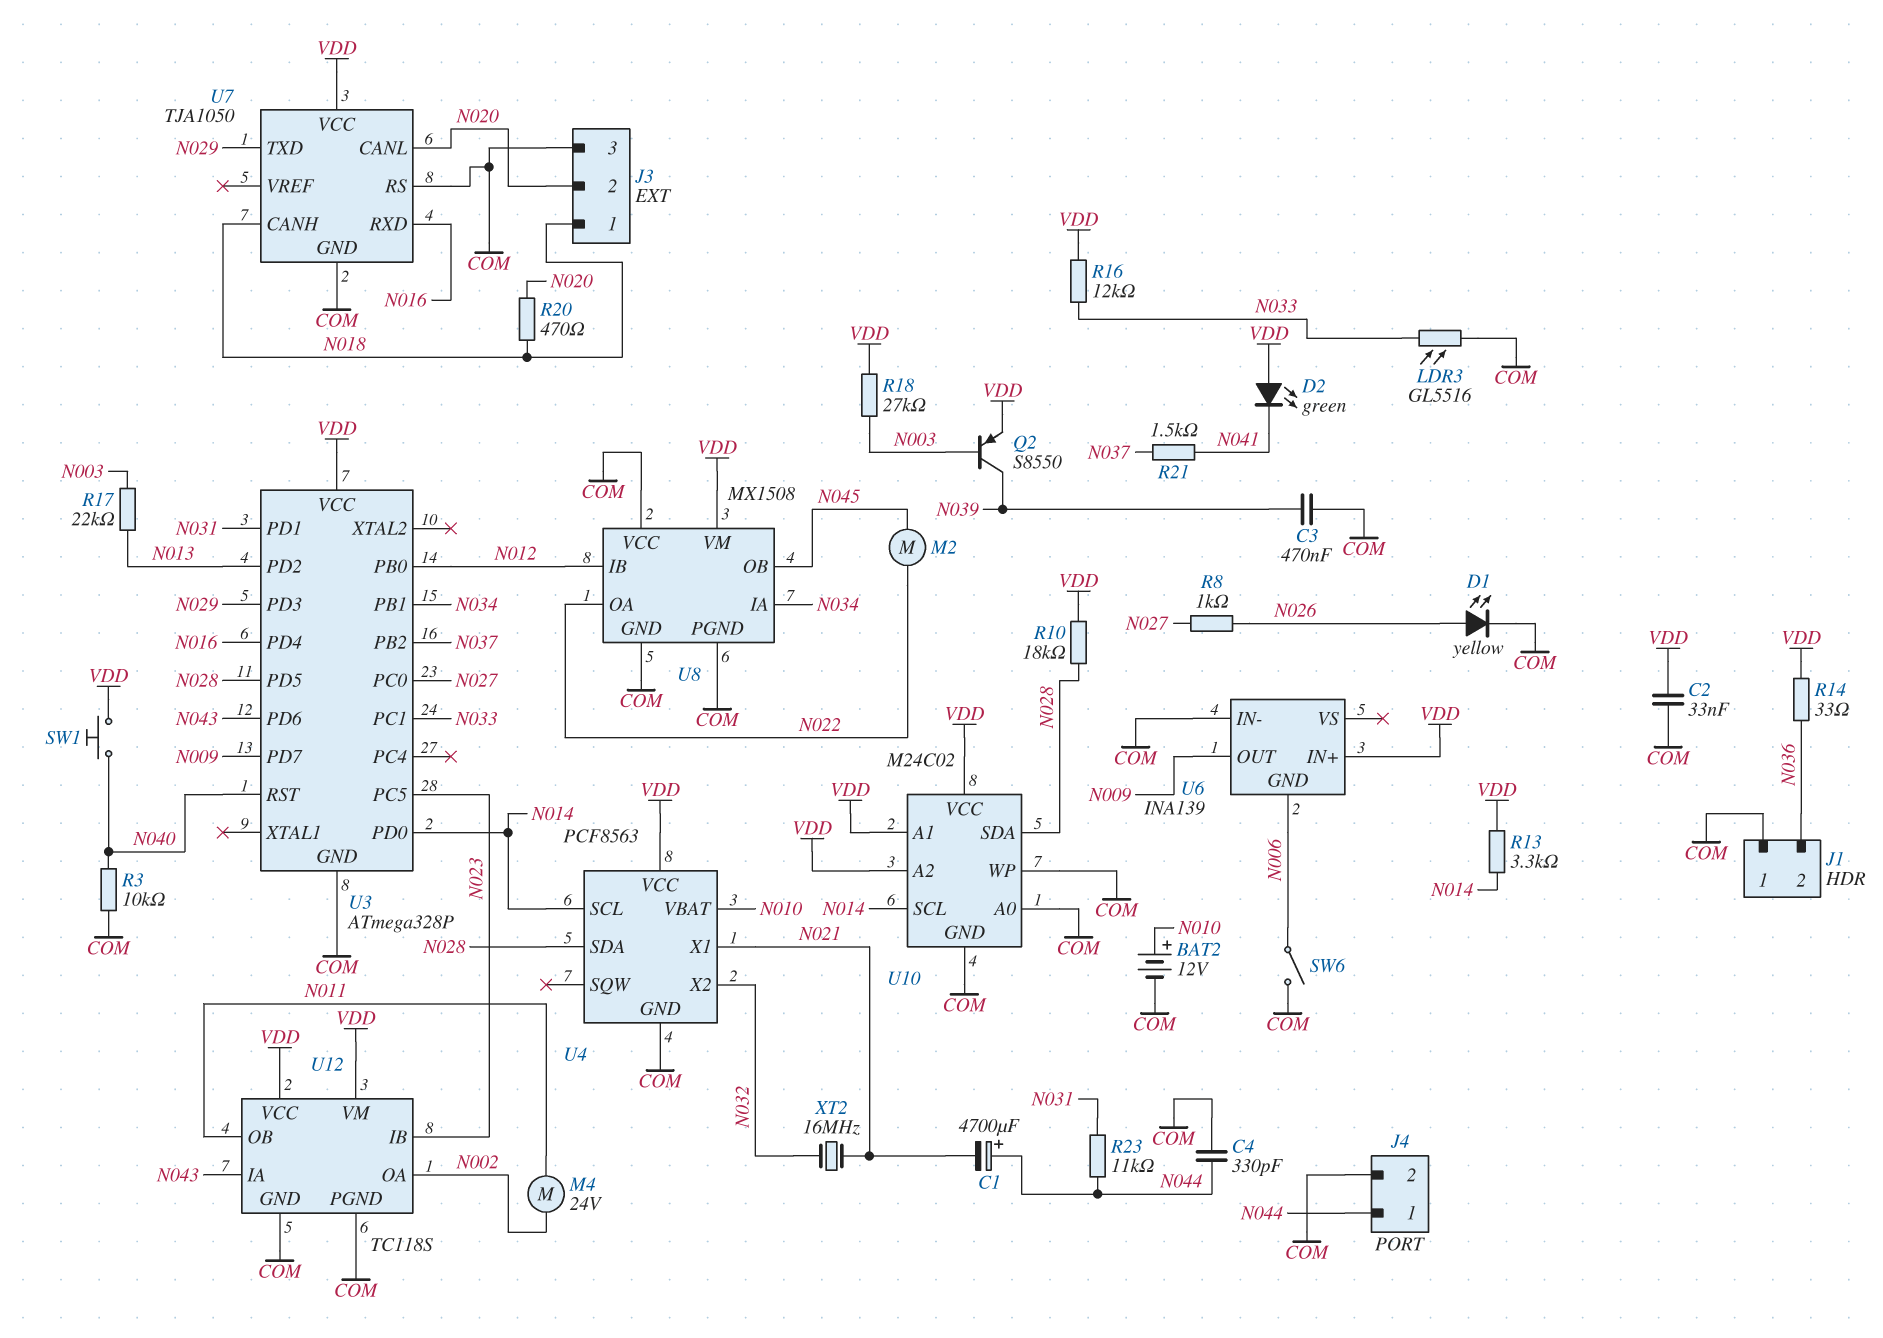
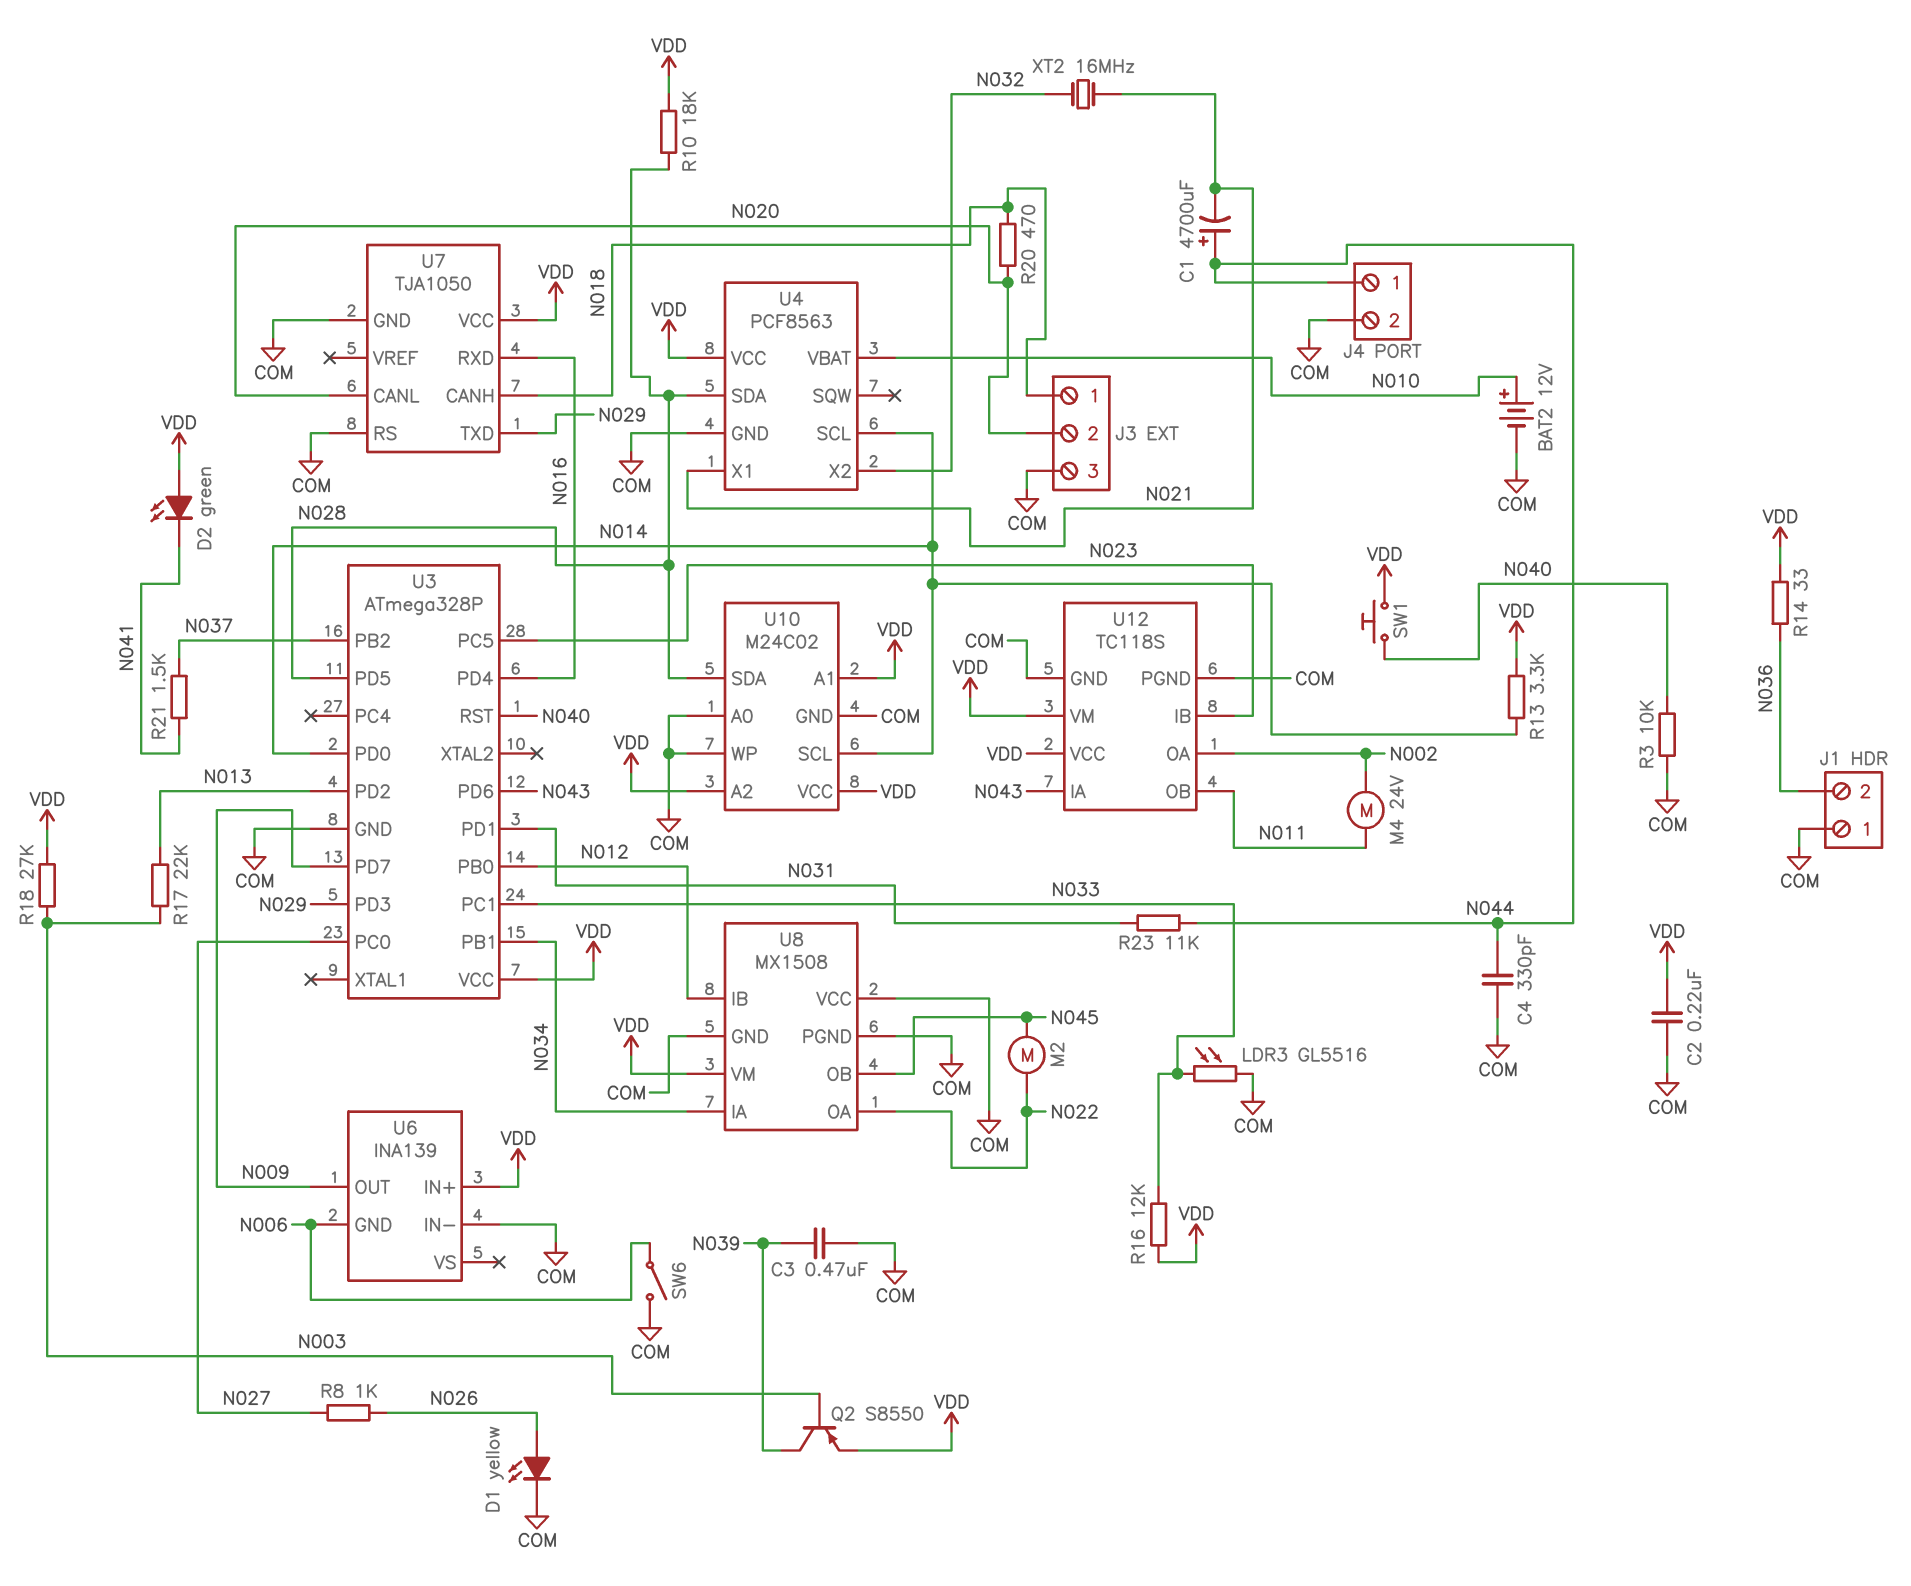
C2: 33nF (COM, VDD) -> 220nF (COM, VDD)

